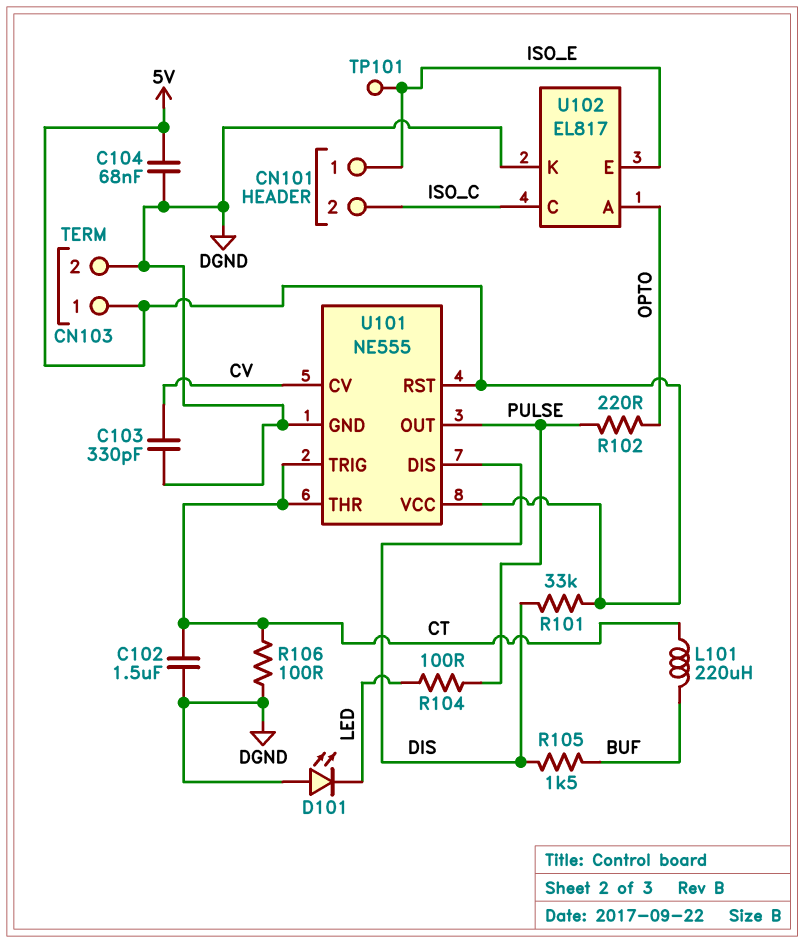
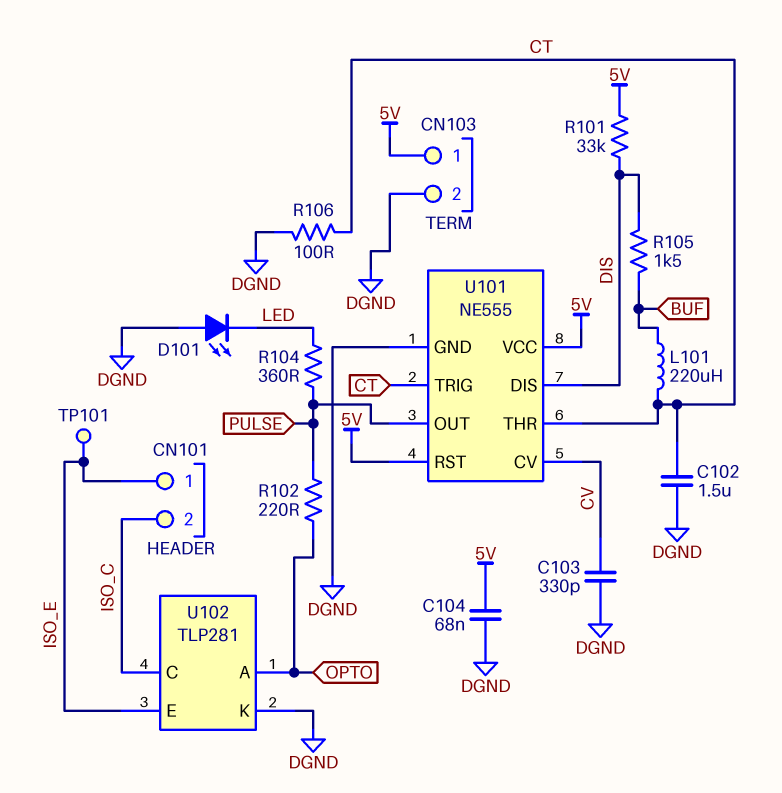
R104: 100 (LED, PULSE) -> 360 (LED, PULSE)
U102: EL817 -> TLP281

